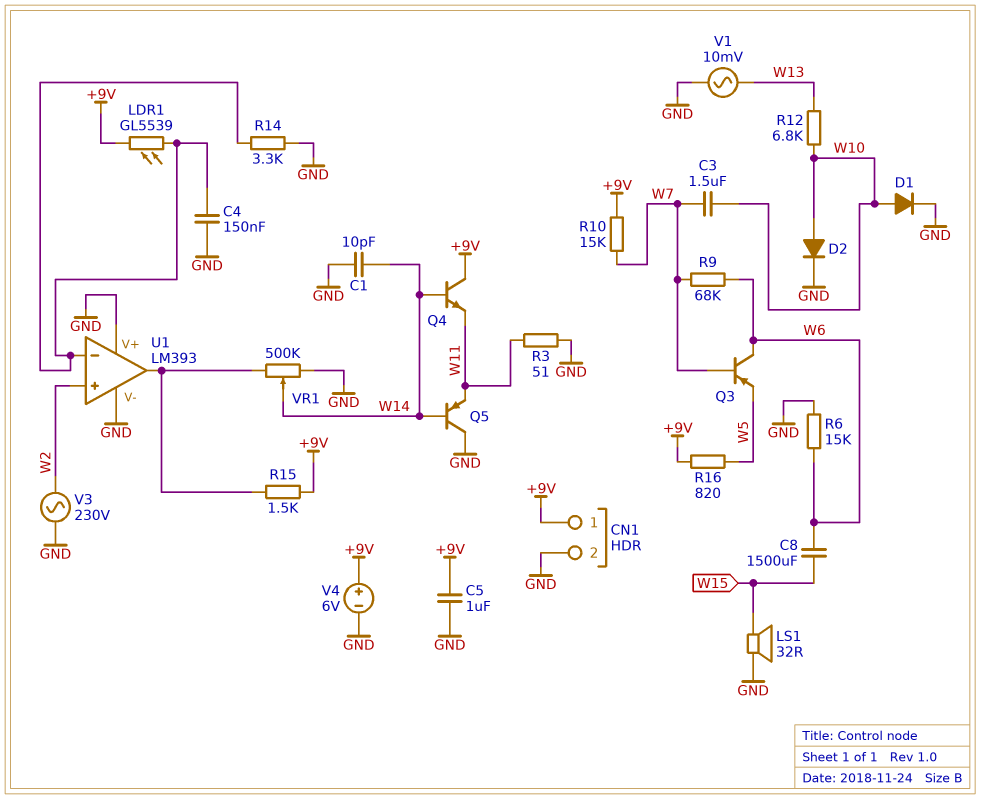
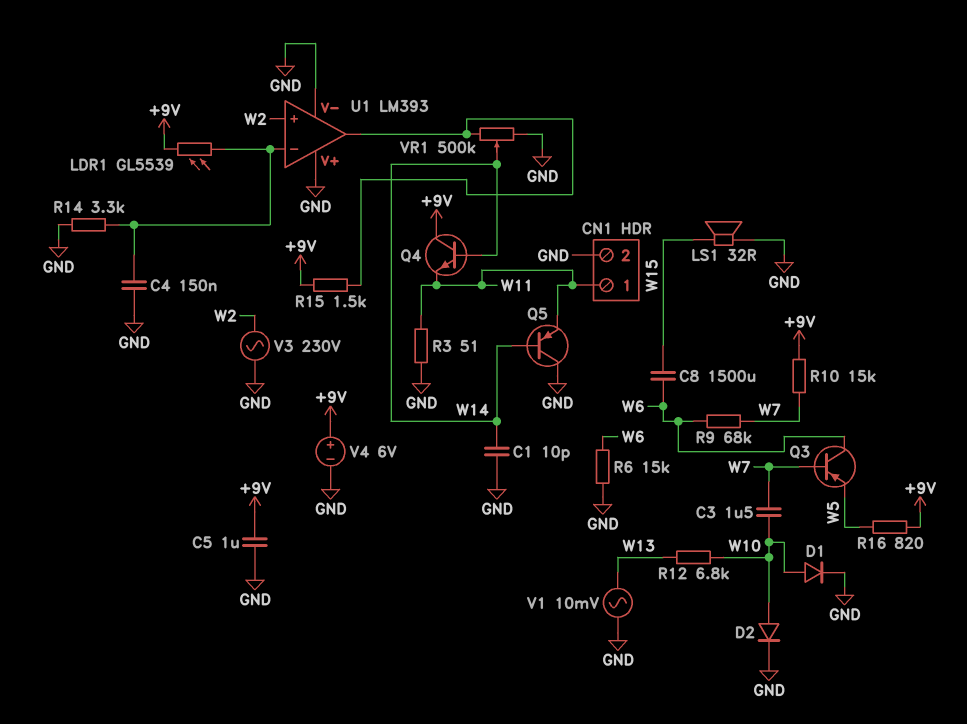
CN1 pin 1: +9V -> W11

